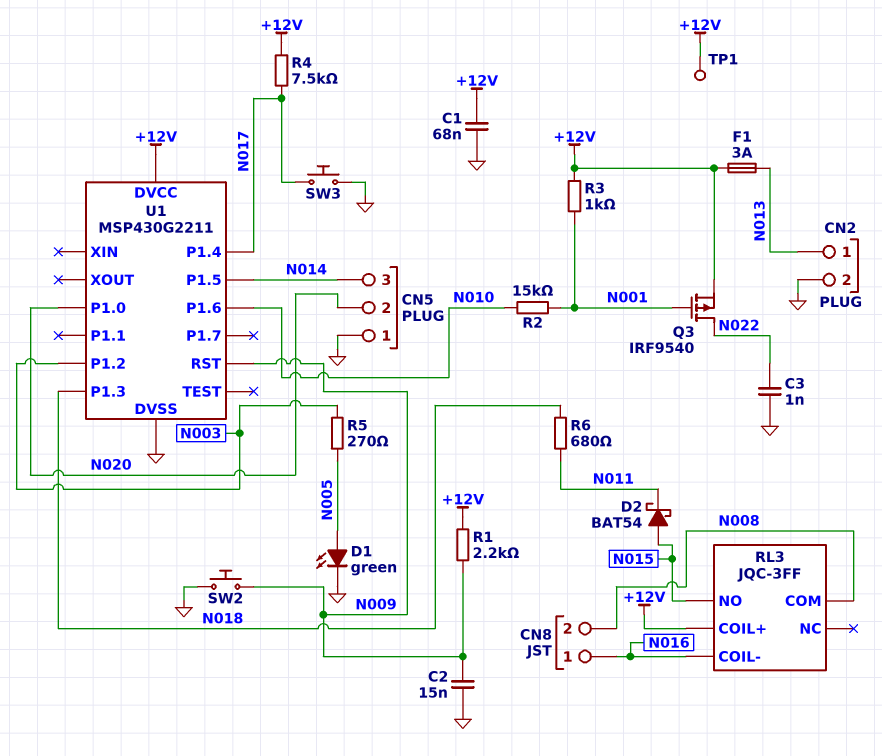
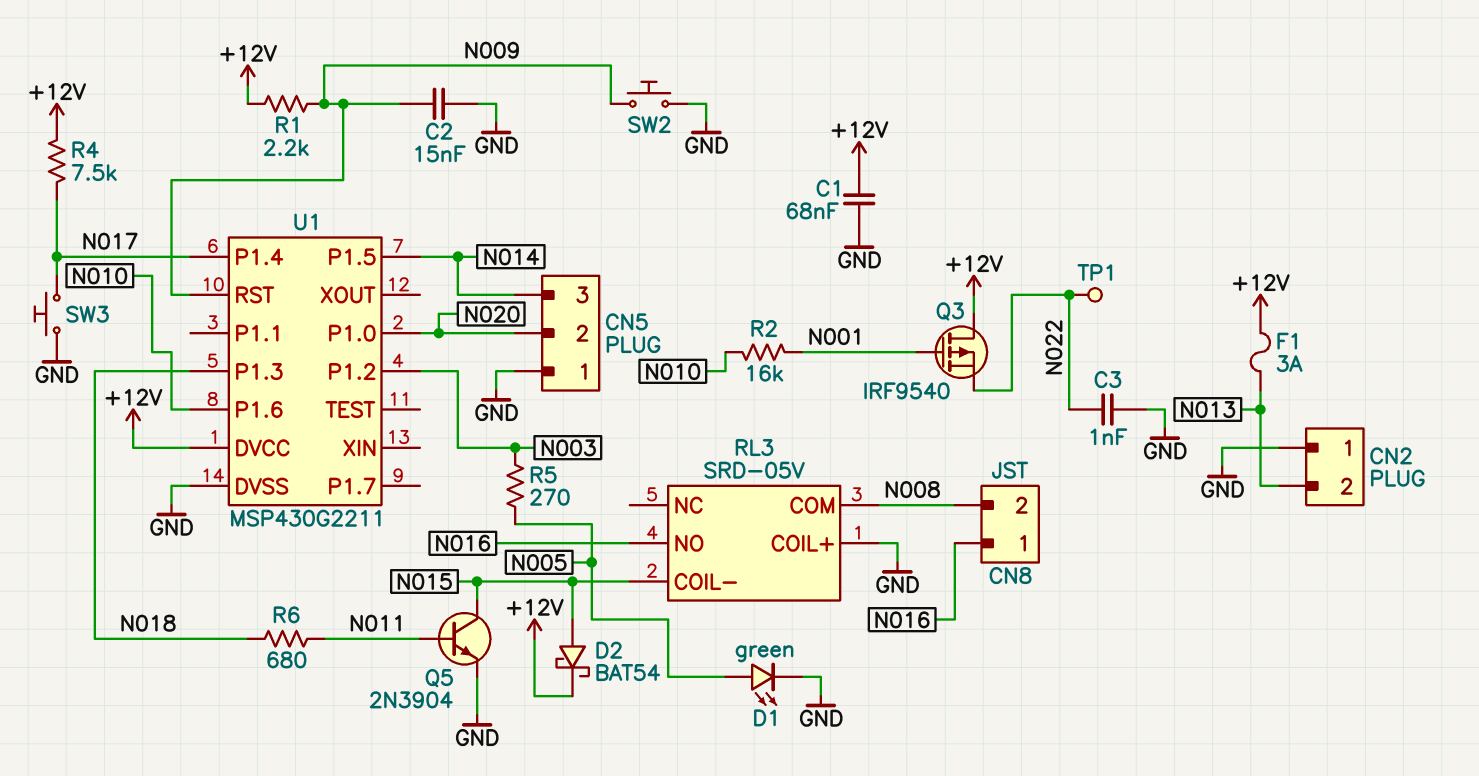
CN2 pin 1: N013 -> GND
CN2 pin 2: GND -> N013
D2: schottky BAT54 (A N015, K N011) -> schottky BAT54 (A N015, K +12V)
Q3: PMOS IRF9540 (G N001, D N022, S +12V) -> PMOS IRF9540 (G N001, D +12V, S N022)
Q5: none -> NPN 2N3904 (B N011, C N015, E GND)
R2: 15k (N001, N010) -> 16k (N001, N010)
R3: 1k (+12V, N001) -> none
RL3: JQC-3FF -> SRD-05V
RL3 pin COIL+: +12V -> GND
RL3 pin COIL-: N016 -> N015
RL3 pin NO: N015 -> N016
TP1: test point (+12V) -> test point (N022)

